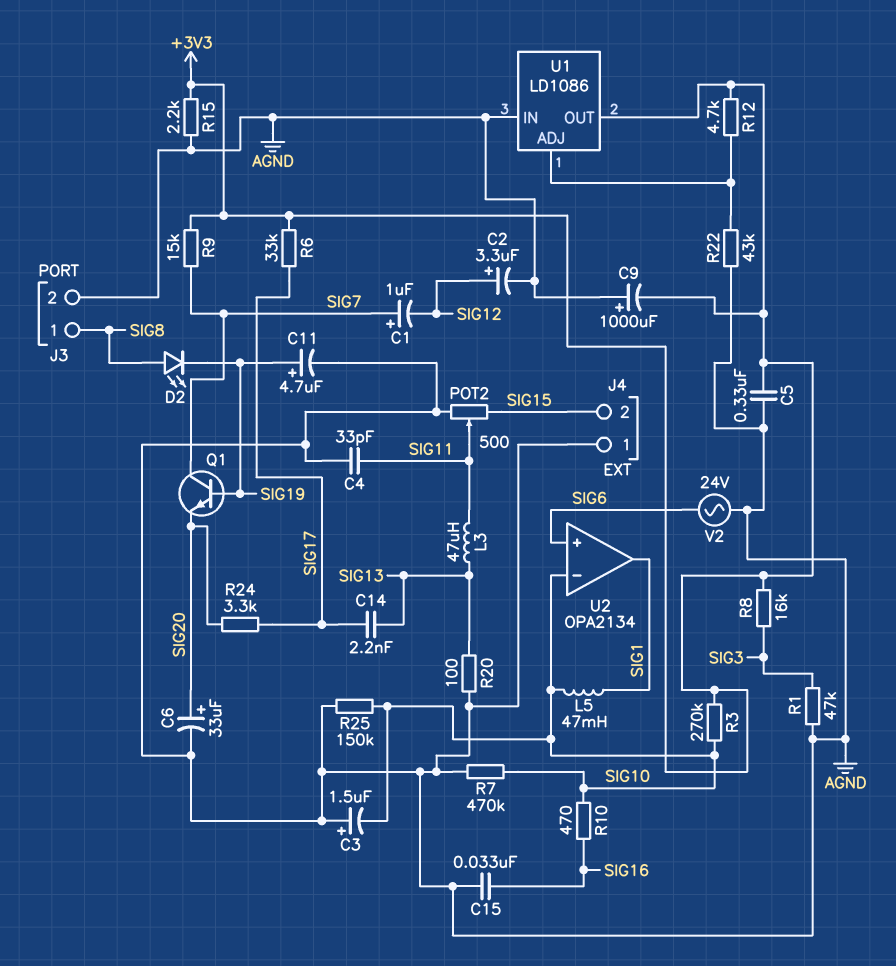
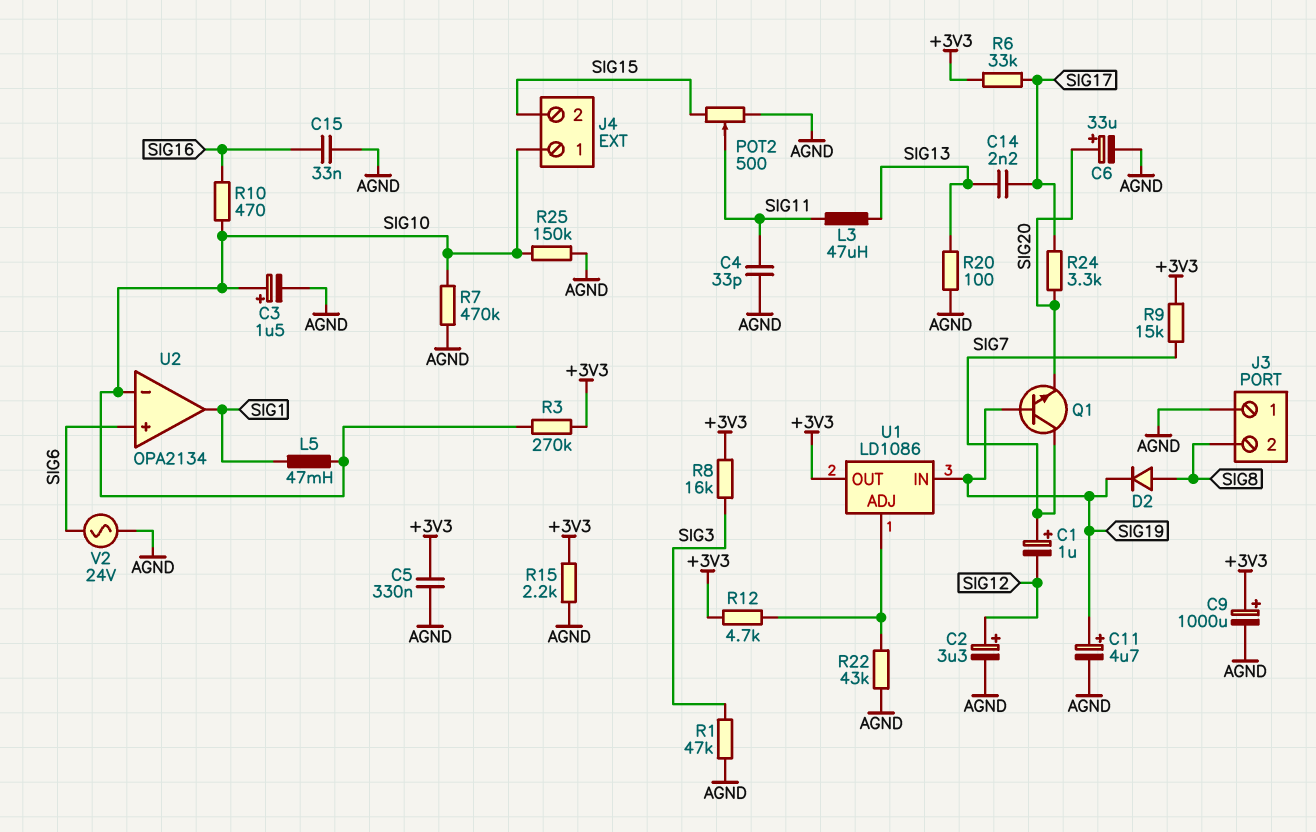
C3: 1.5uF (plus AGND, minus SIG10) -> 1.5uF (plus SIG10, minus AGND)
C9: 1000uF (plus AGND, minus +3V3) -> 1000uF (plus +3V3, minus AGND)
D2: LED (A SIG8, K SIG19) -> diode (A SIG8, K SIG19)
J3 pin 1: SIG8 -> AGND
J3 pin 2: AGND -> SIG8
J4 pin 1: AGND -> SIG10
U1 pin IN: AGND -> SIG19

